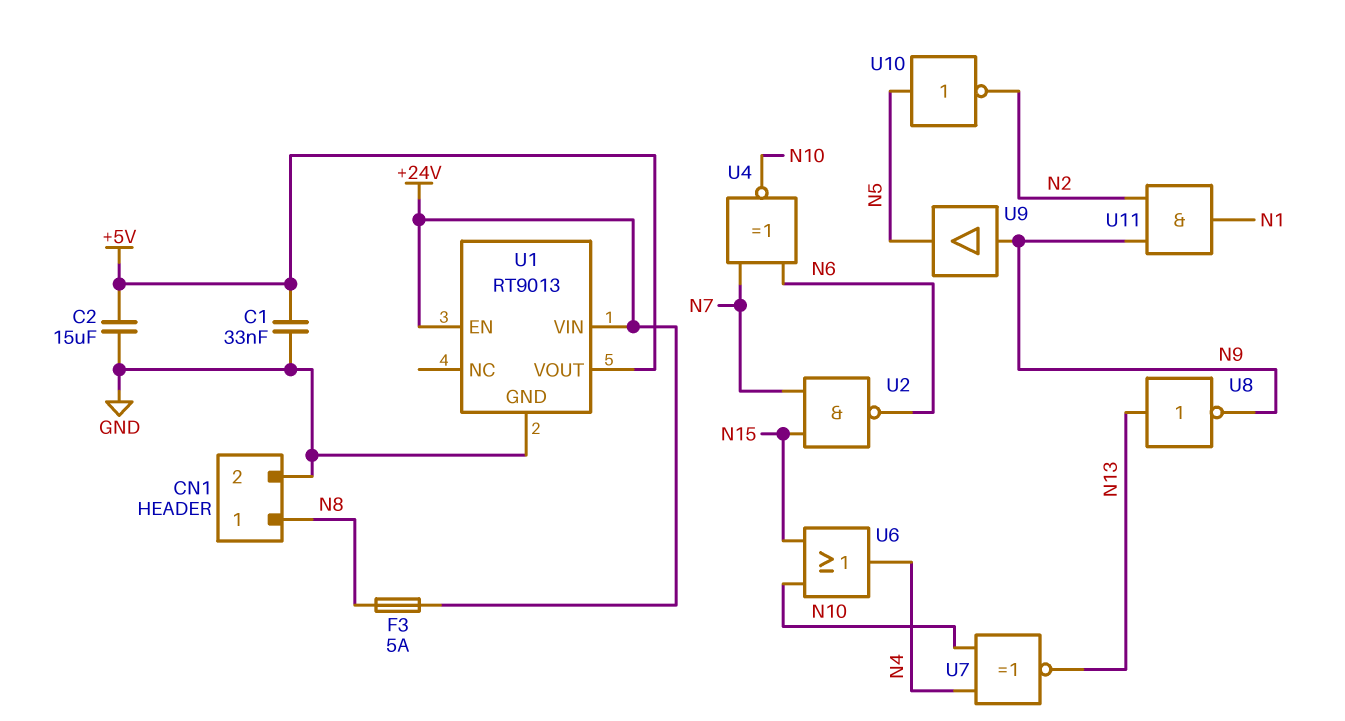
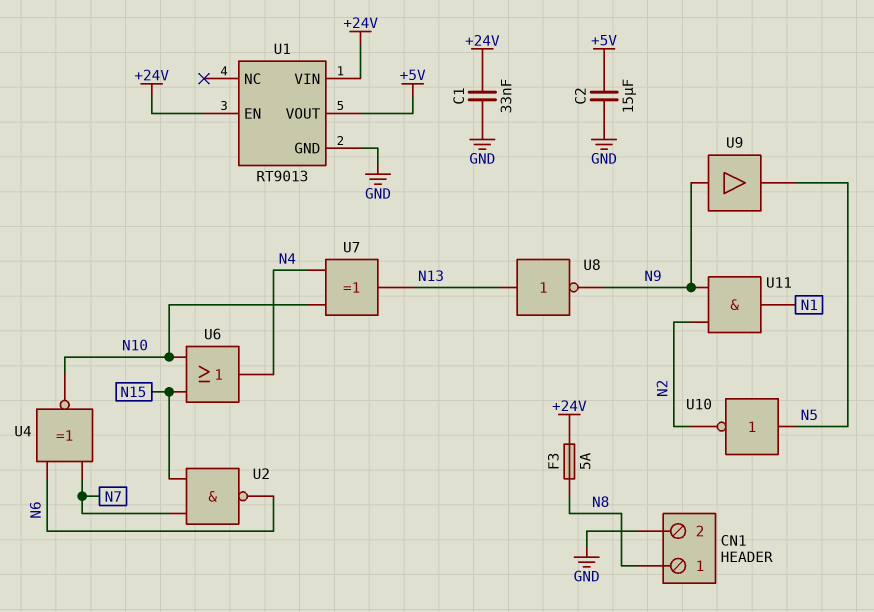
C1: 33nF (+5V, GND) -> 33nF (+24V, GND)
U7: XNOR (in N4, in N10, out N13) -> XOR (in N4, in N10, out N13)

